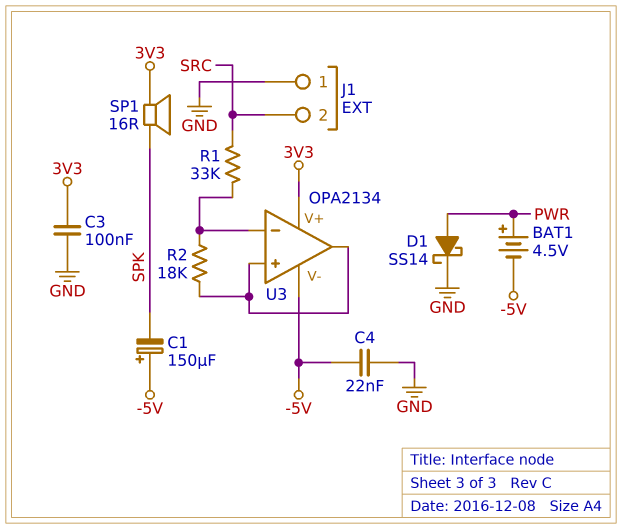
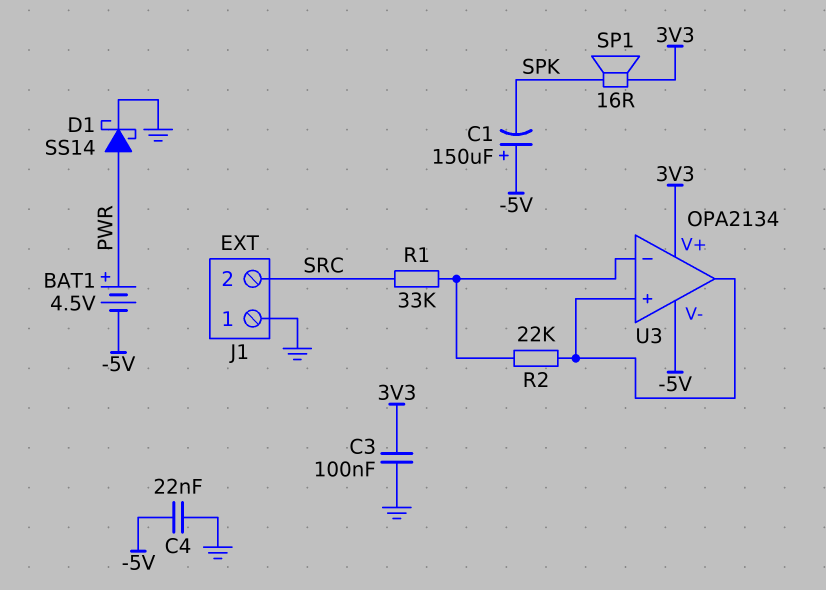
R2: 18k (U3/in+, U3/in-) -> 22k (U3/in+, U3/in-)

